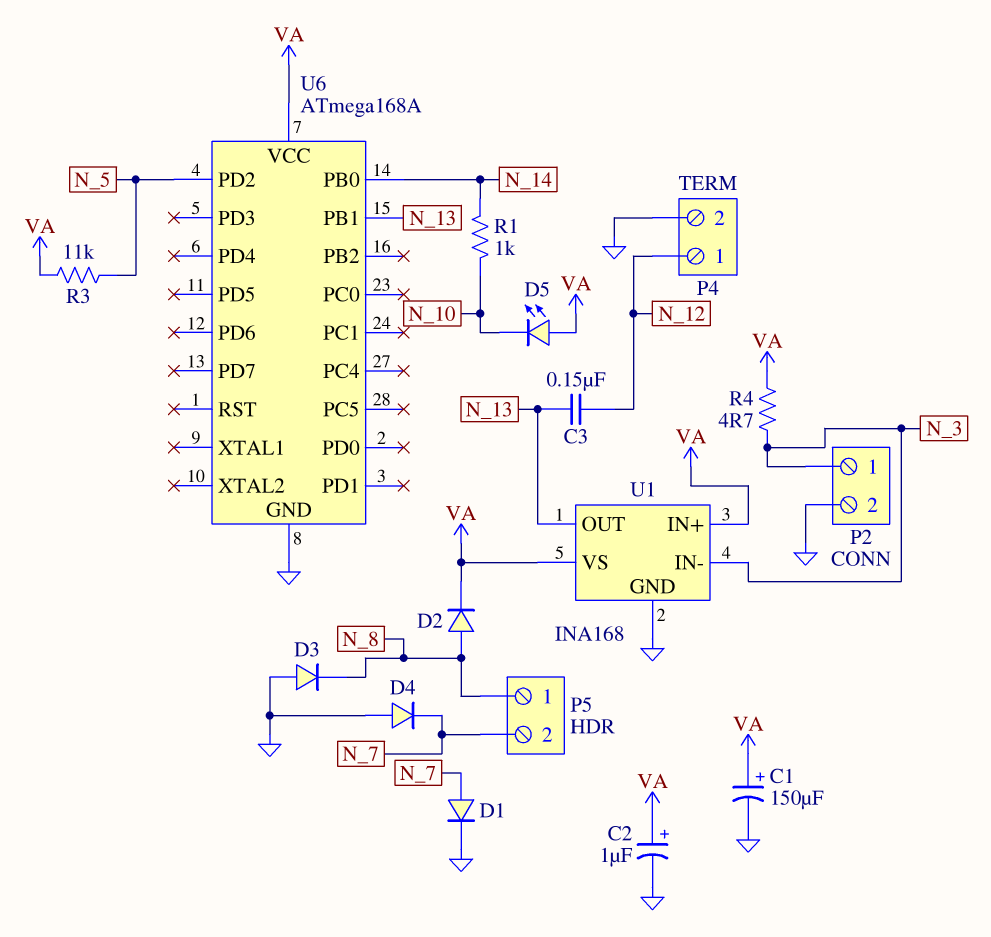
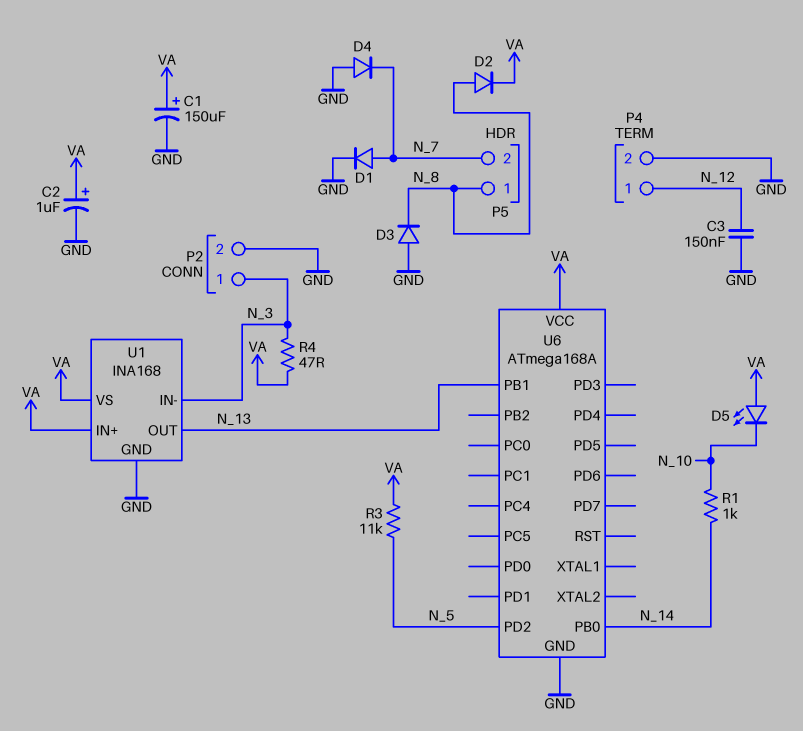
C3: 150nF (N_12, N_13) -> 150nF (GND, N_12)
R4: 4.7 (N_3, VA) -> 47 (N_3, VA)

